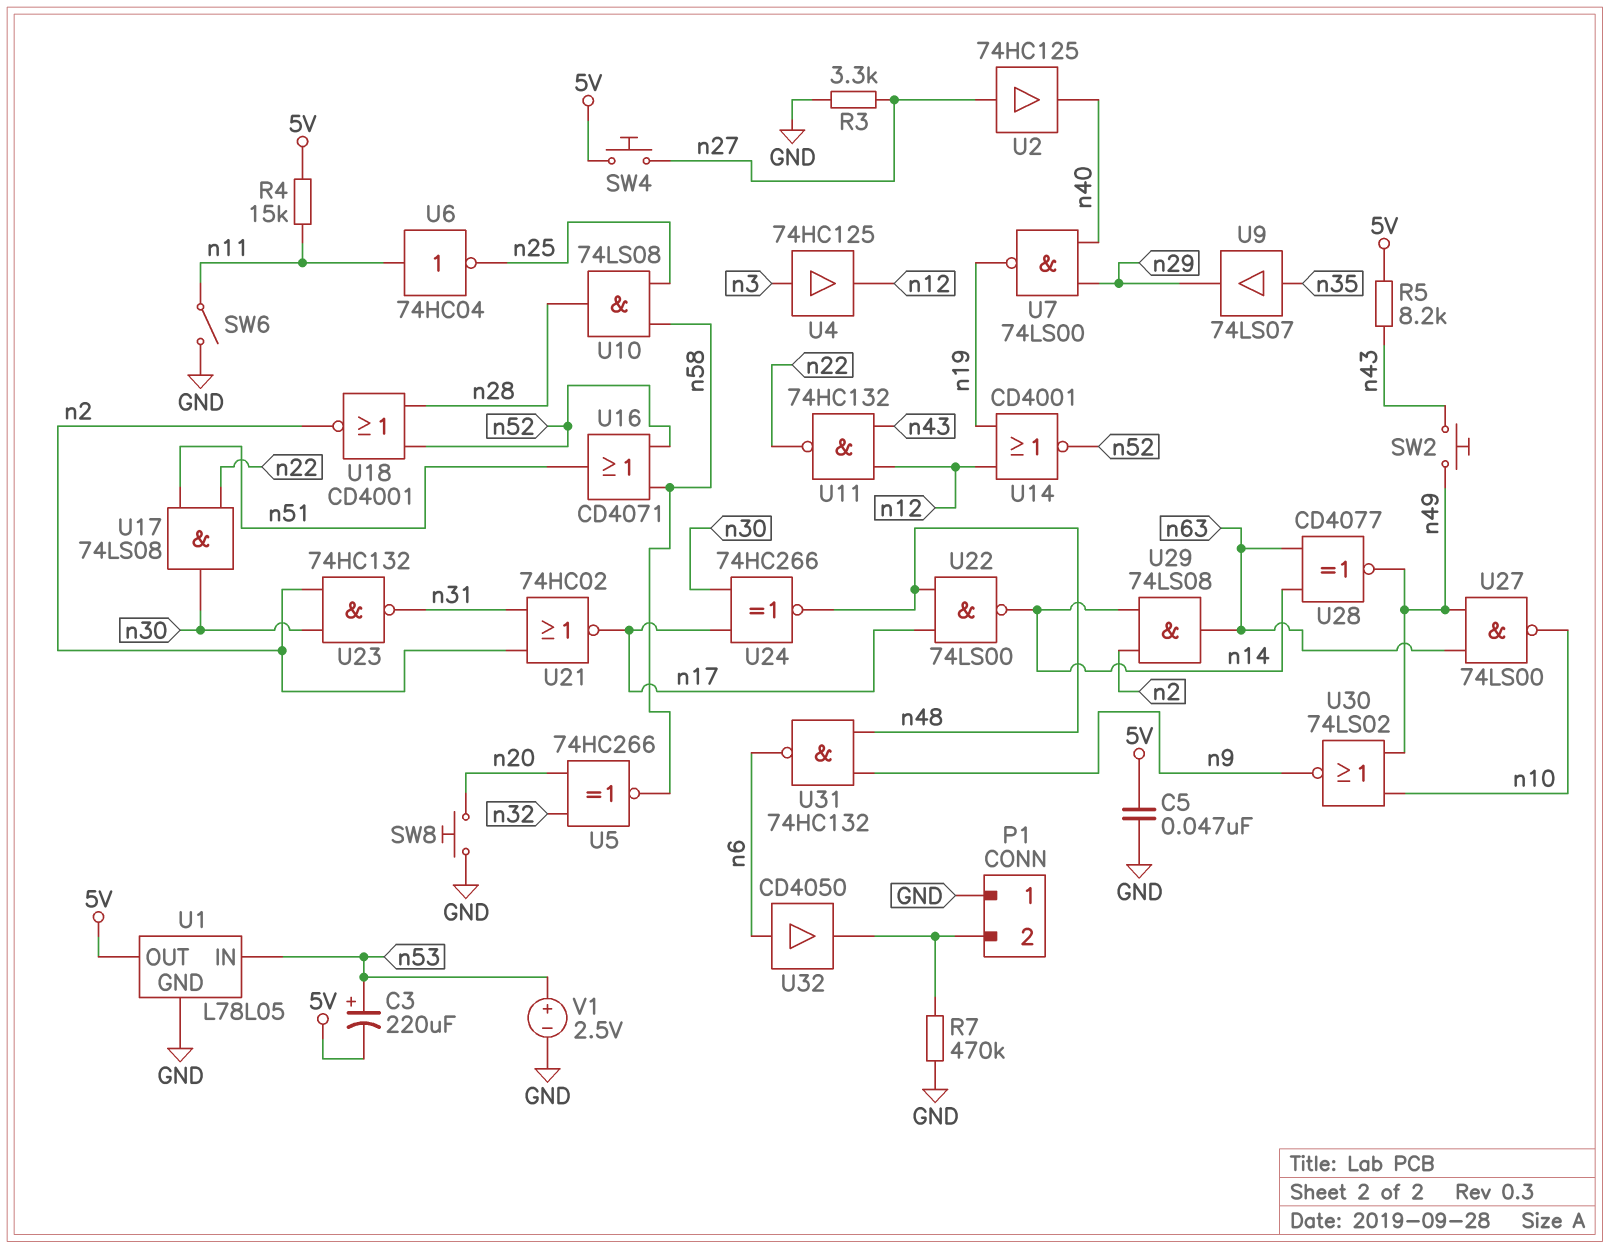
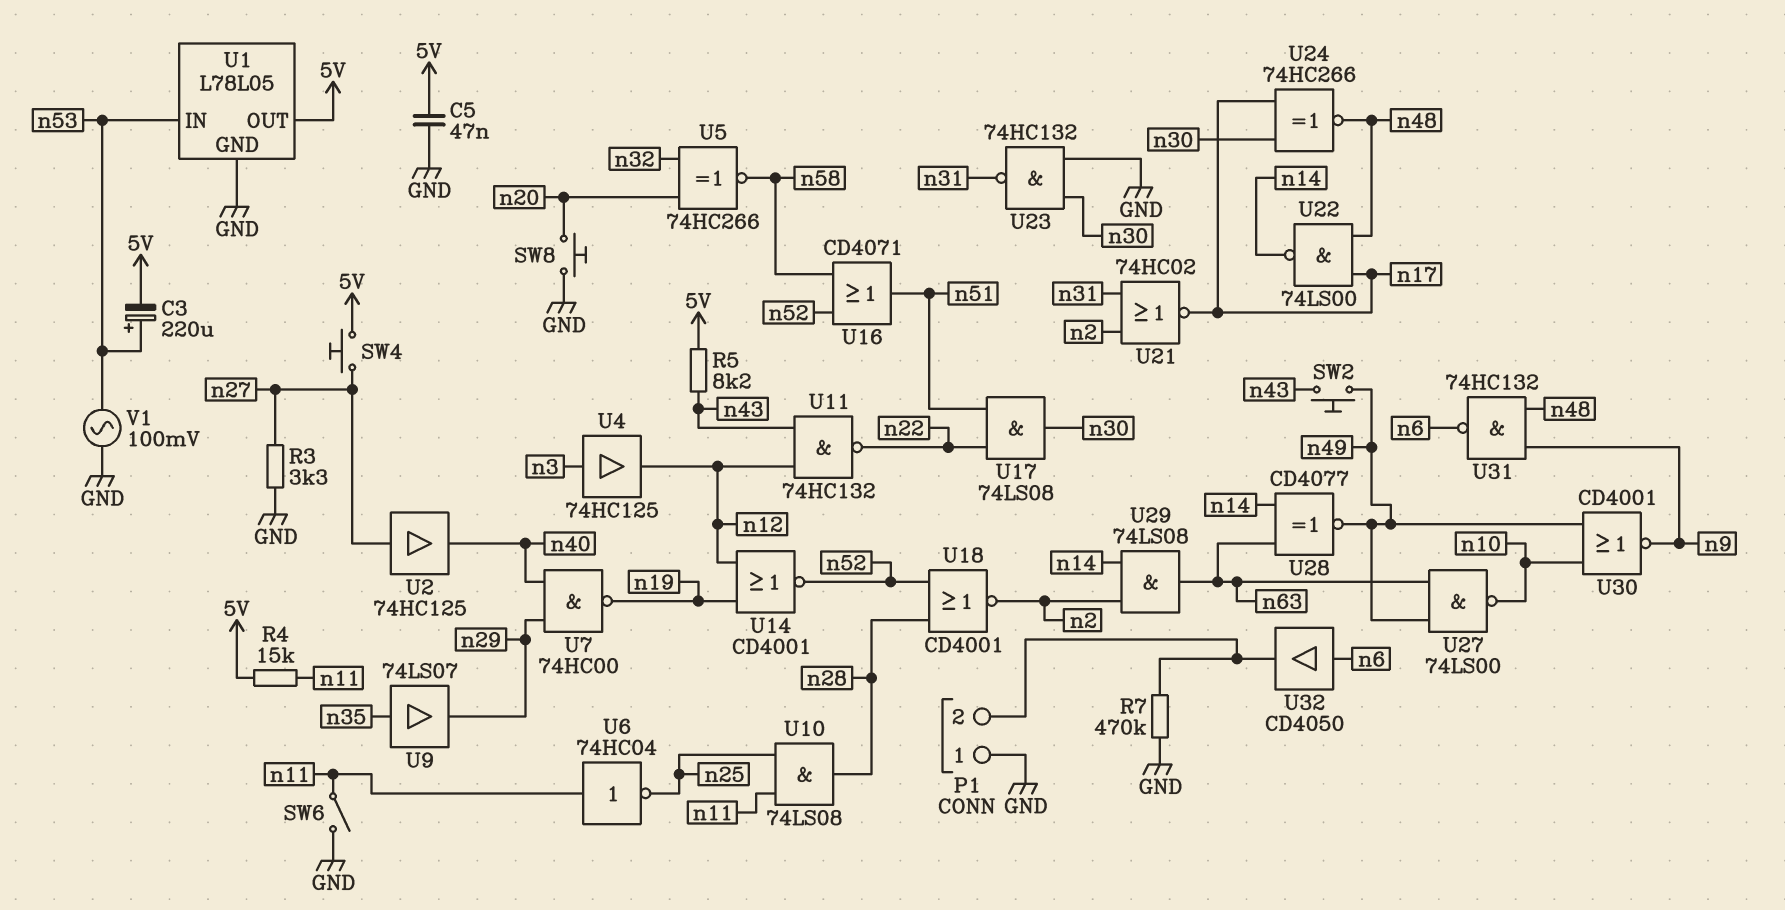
U7: NAND 74LS00 (in n29, in n40, out n19) -> NAND 74HC00 (in n29, in n40, out n19)
U10: AND 74LS08 (in n25, in n58, out n28) -> AND 74LS08 (in n11, in n25, out n28)
U23: NAND 74HC132 (in n2, in n30, out n31) -> NAND 74HC132 (in GND, in n30, out n31)
U30: NOR 74LS02 (in n10, in n49, out n9) -> NOR CD4001 (in n10, in n49, out n9)
V1: 2.5V (plus n53, minus GND) -> AC 100mV (GND, n53)

